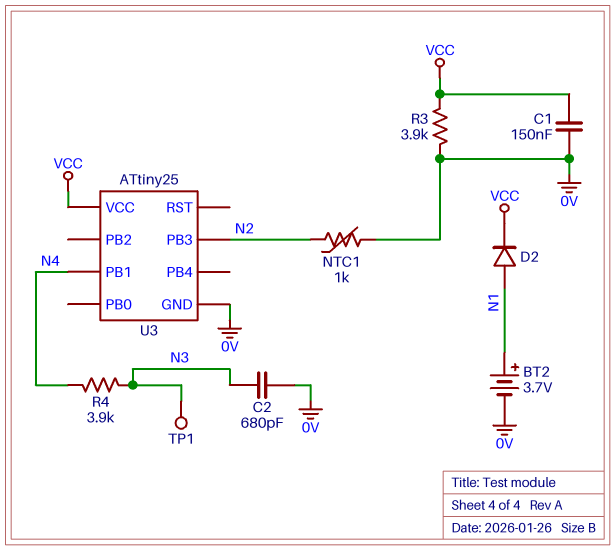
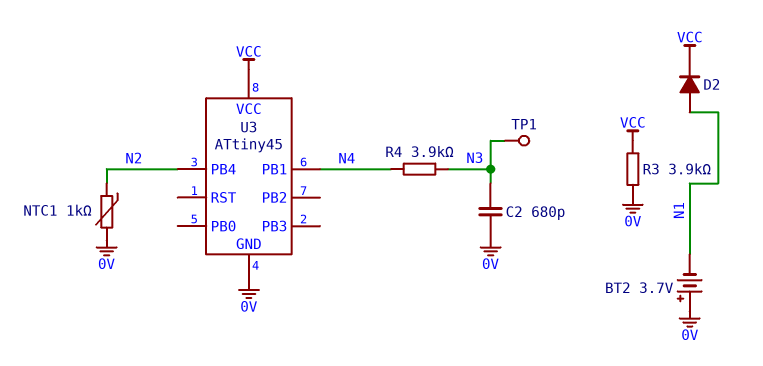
BT2: 3.7V (plus N1, minus 0V) -> 3.7V (plus 0V, minus N1)
C1: 150nF (0V, VCC) -> none
U3: ATtiny25 -> ATtiny45
U3 pin PB3: N2 -> none
U3 pin PB4: none -> N2

